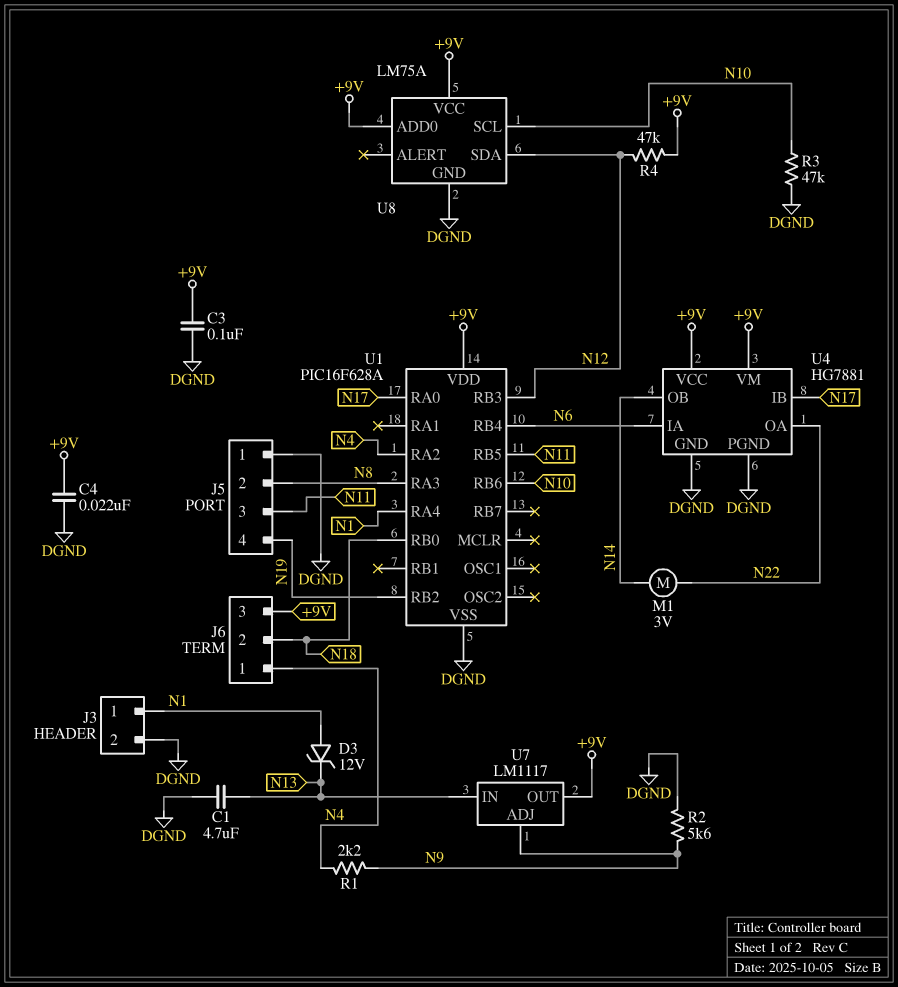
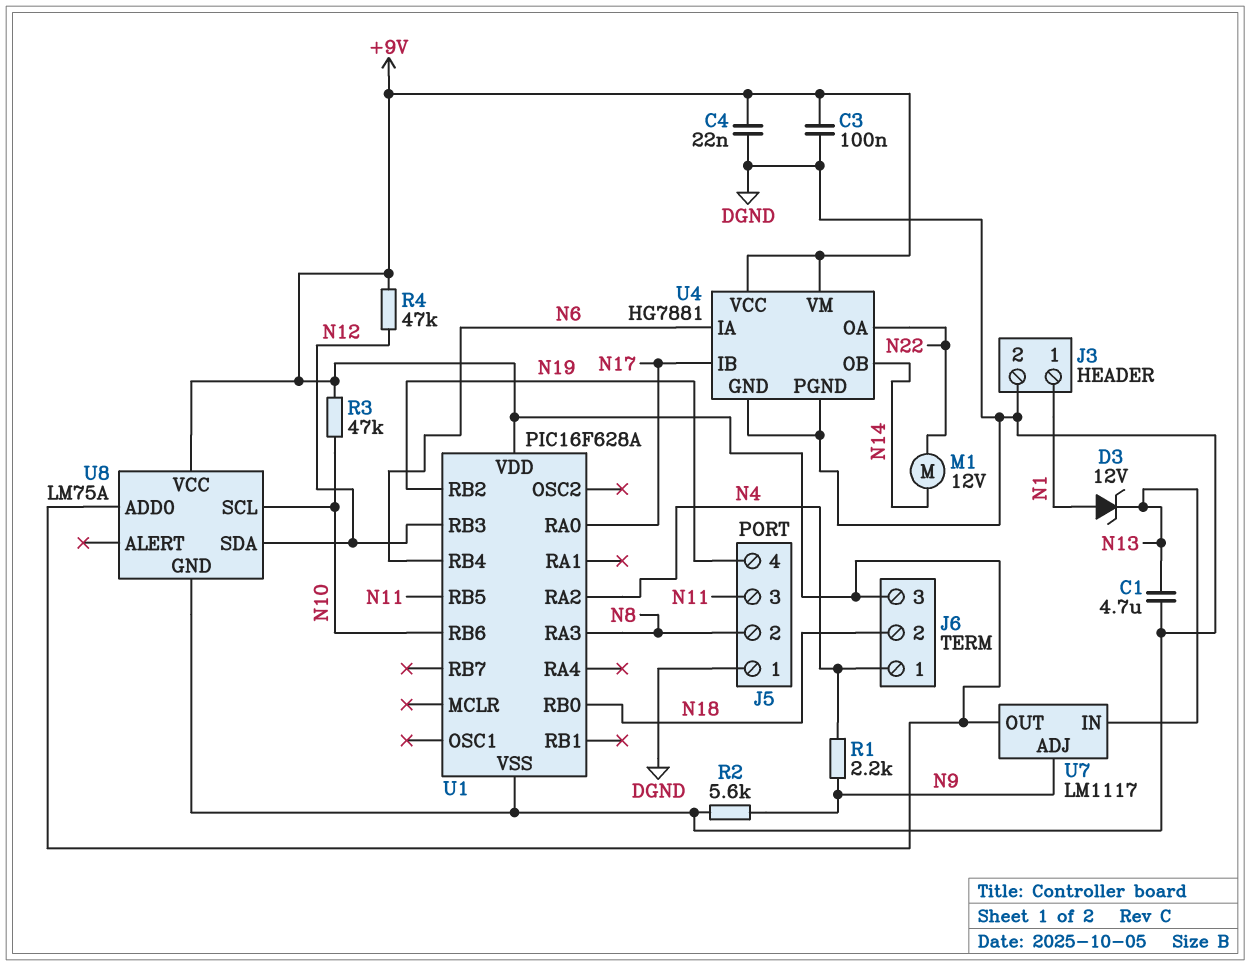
M1: motor 3V (N14, N22) -> motor 12V (N14, N22)
R3: 47k (DGND, N10) -> 47k (+9V, N10)
U1 pin RA4: N1 -> none

